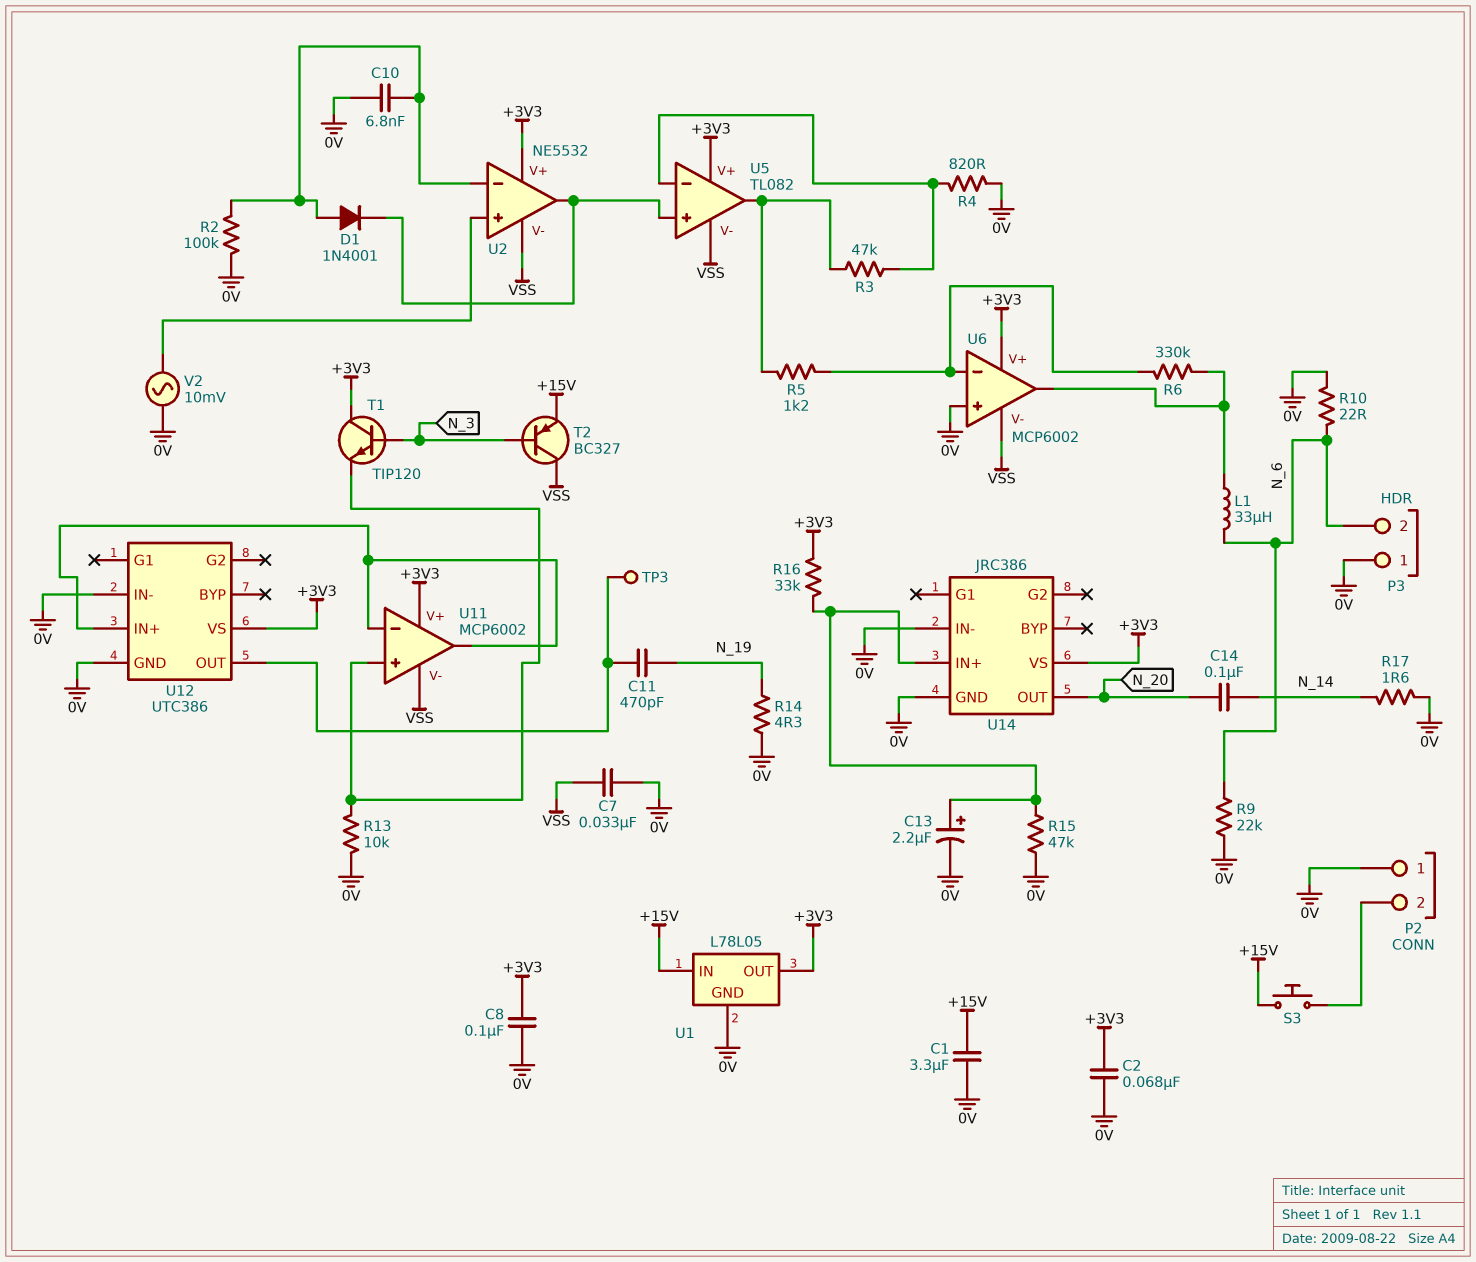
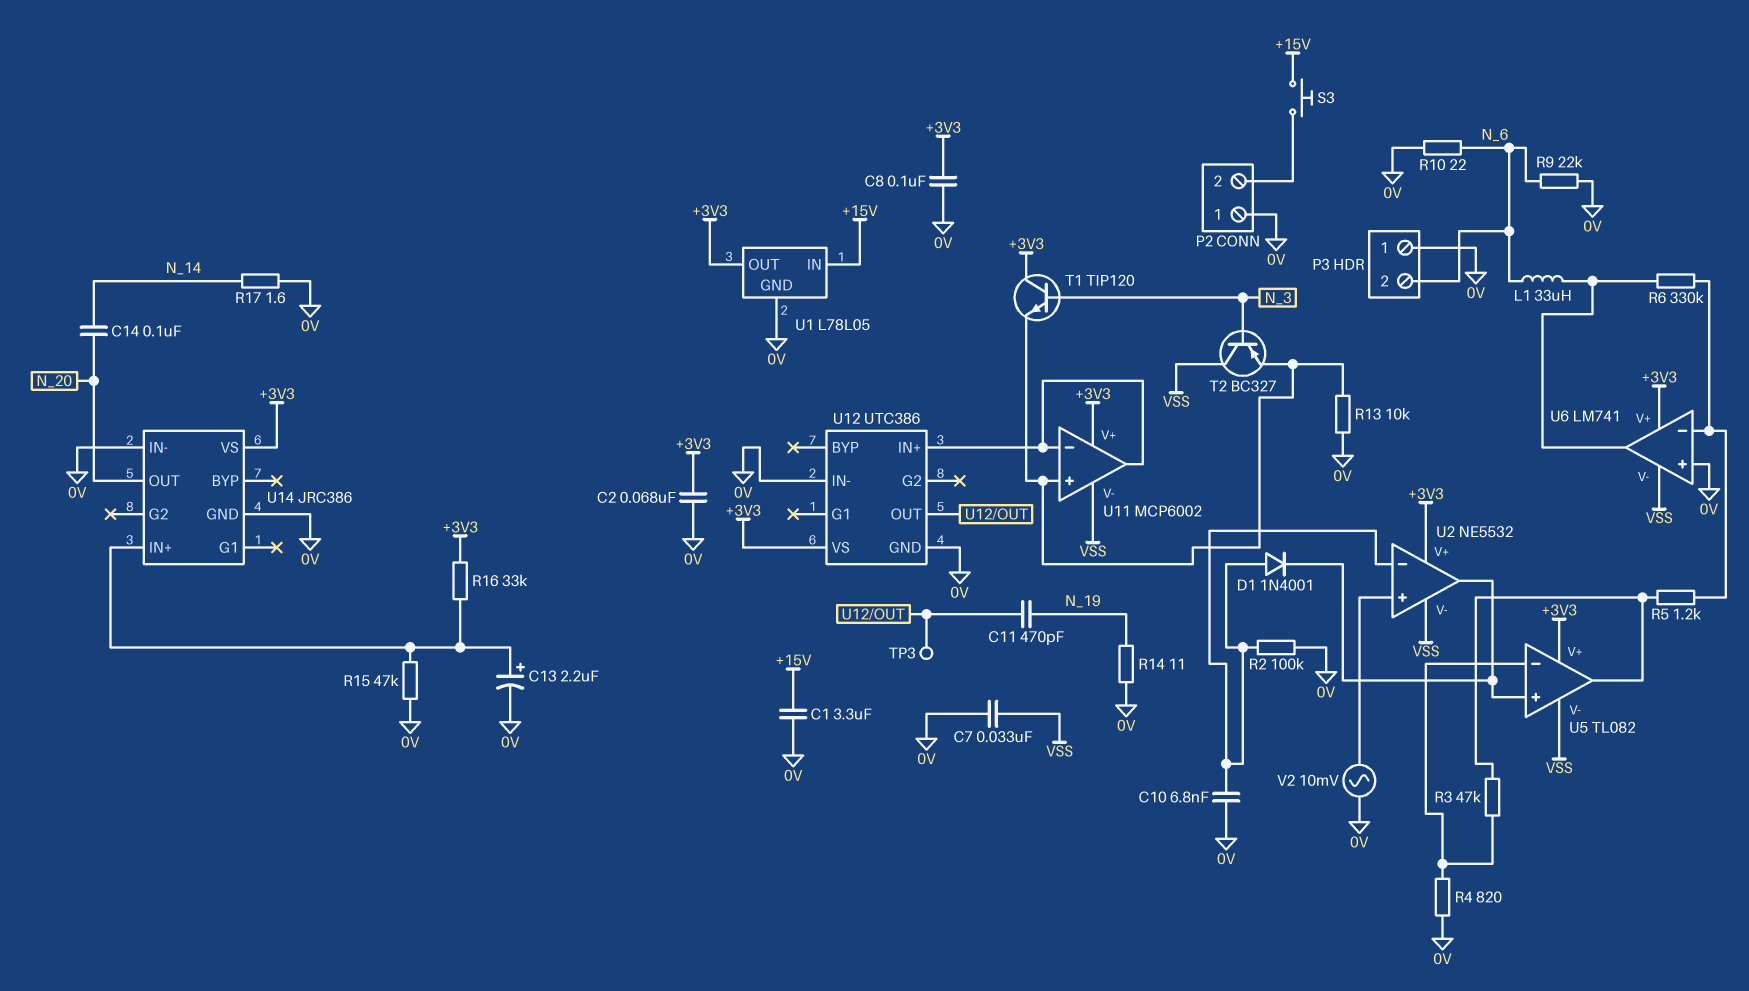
R14: 4.3 (0V, N_19) -> 11 (0V, N_19)
T2: PNP BC327 (B N_3, C VSS, E +15V) -> PNP BC327 (B N_3, C VSS, E U11/in+)
U6: MCP6002 -> LM741

